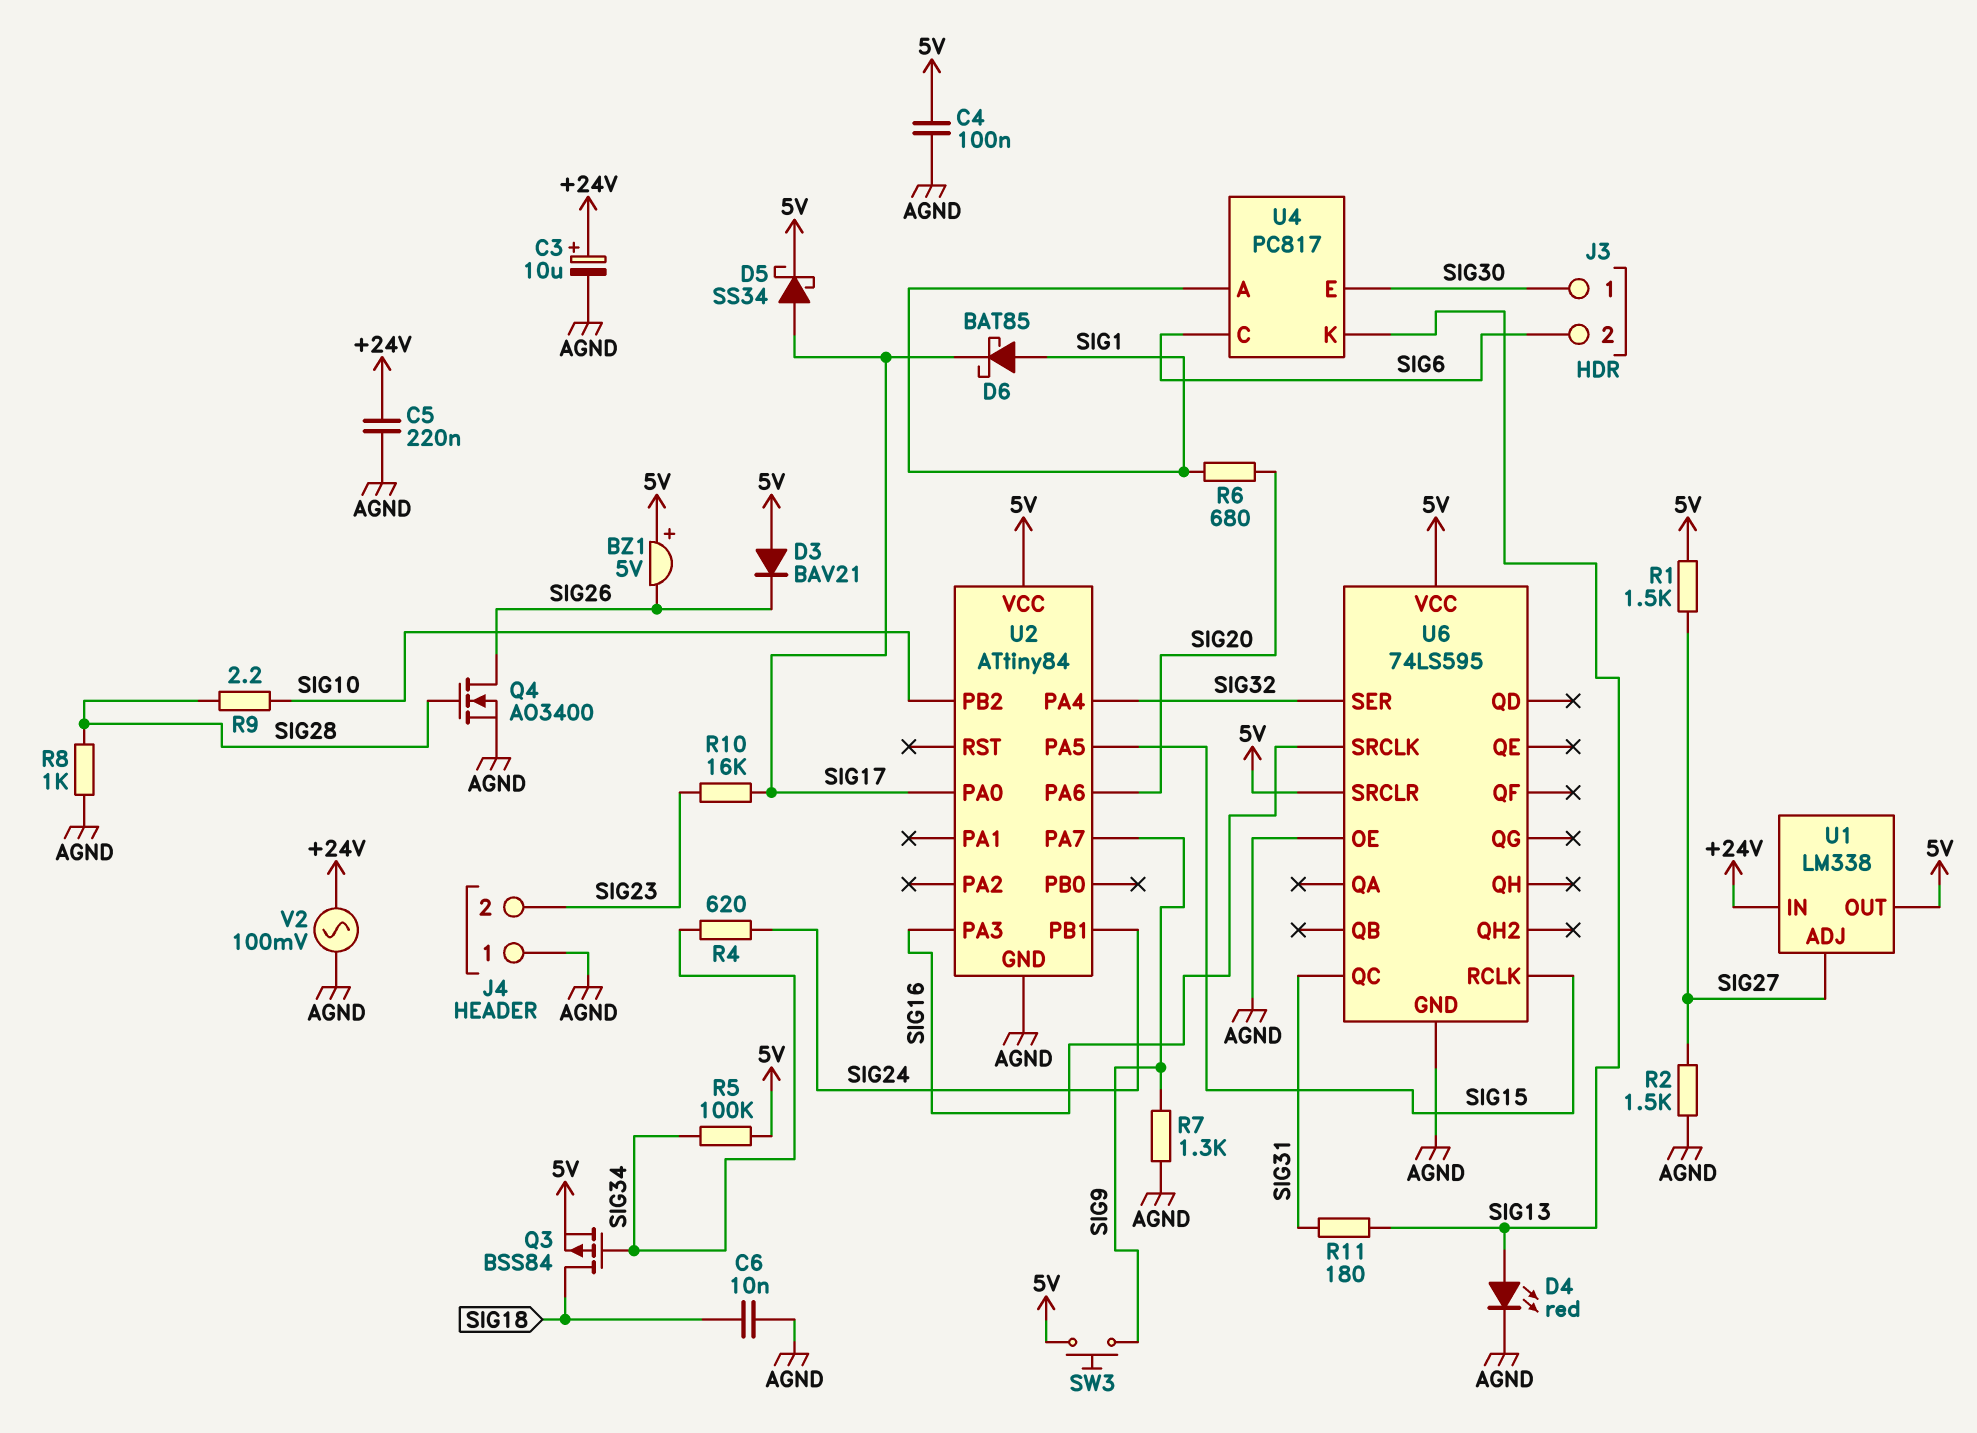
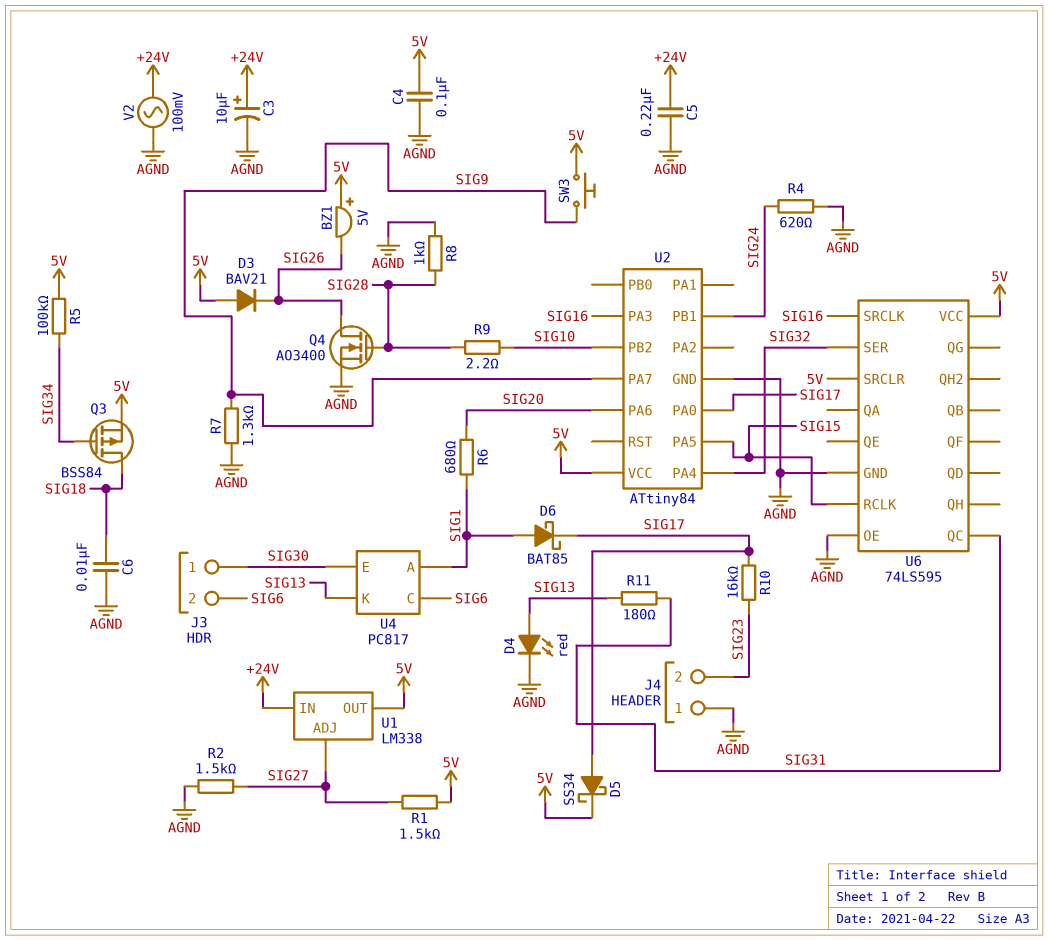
R4: 620 (SIG24, SIG34) -> 620 (AGND, SIG24)

